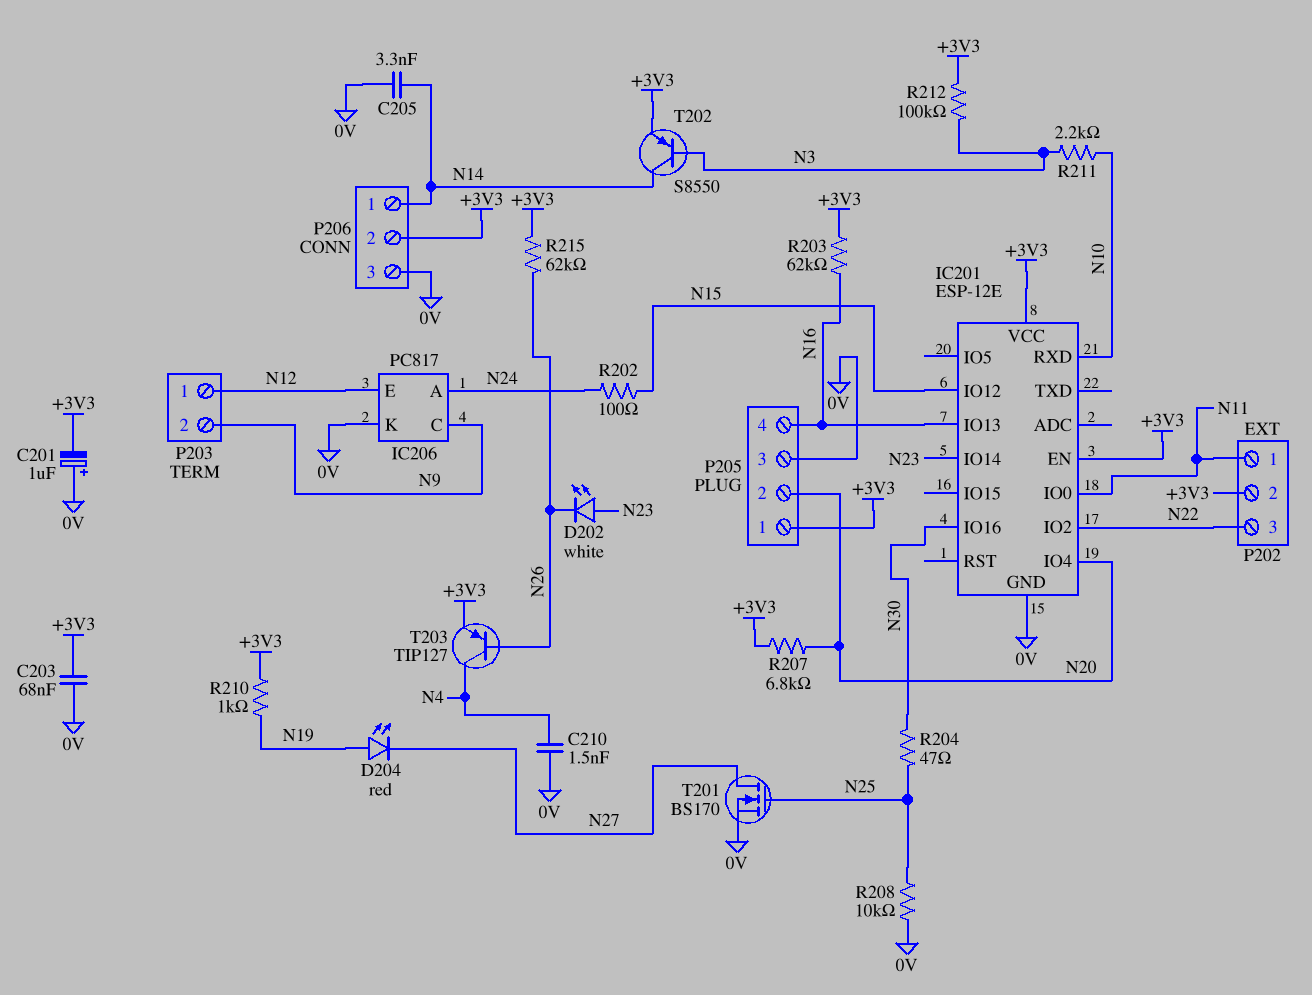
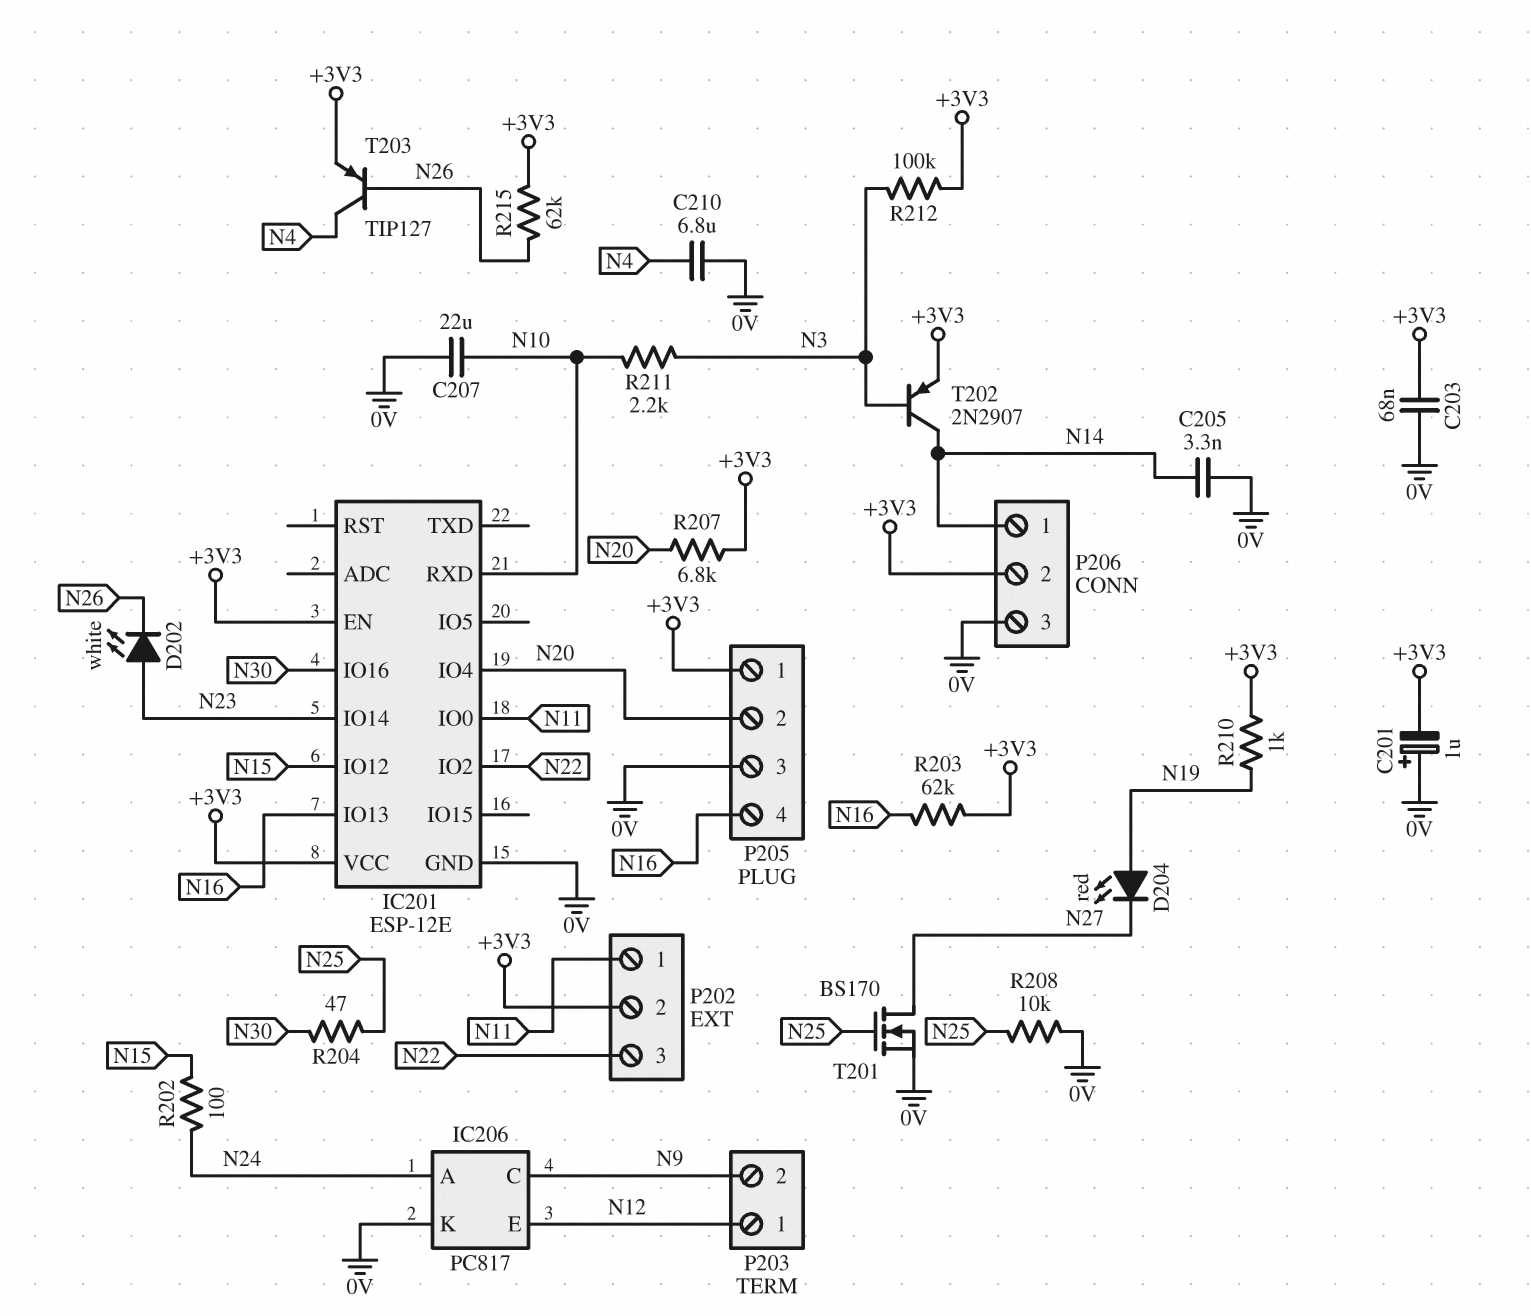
C207: none -> 22uF (0V, N10)
C210: 1.5nF (0V, N4) -> 6.8uF (0V, N4)
T202: PNP S8550 (B N3, C N14, E +3V3) -> PNP 2N2907 (B N3, C N14, E +3V3)

